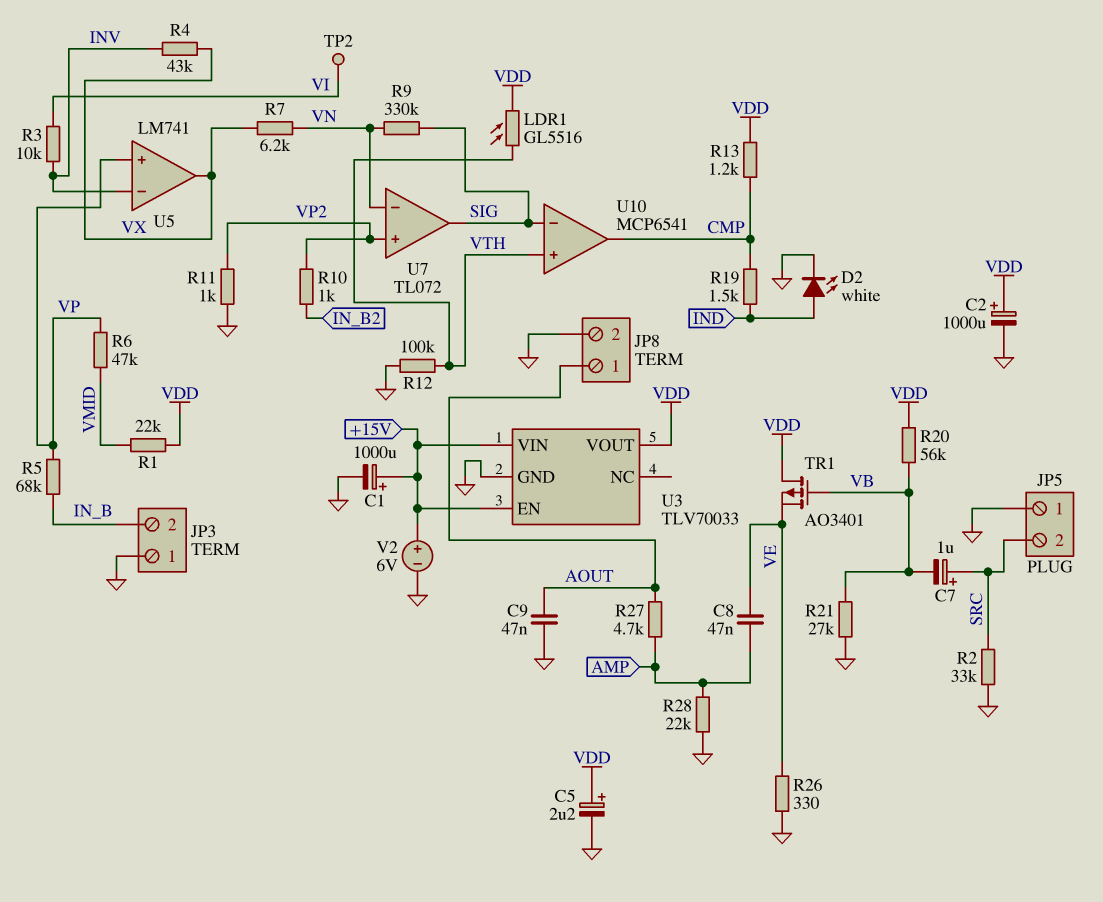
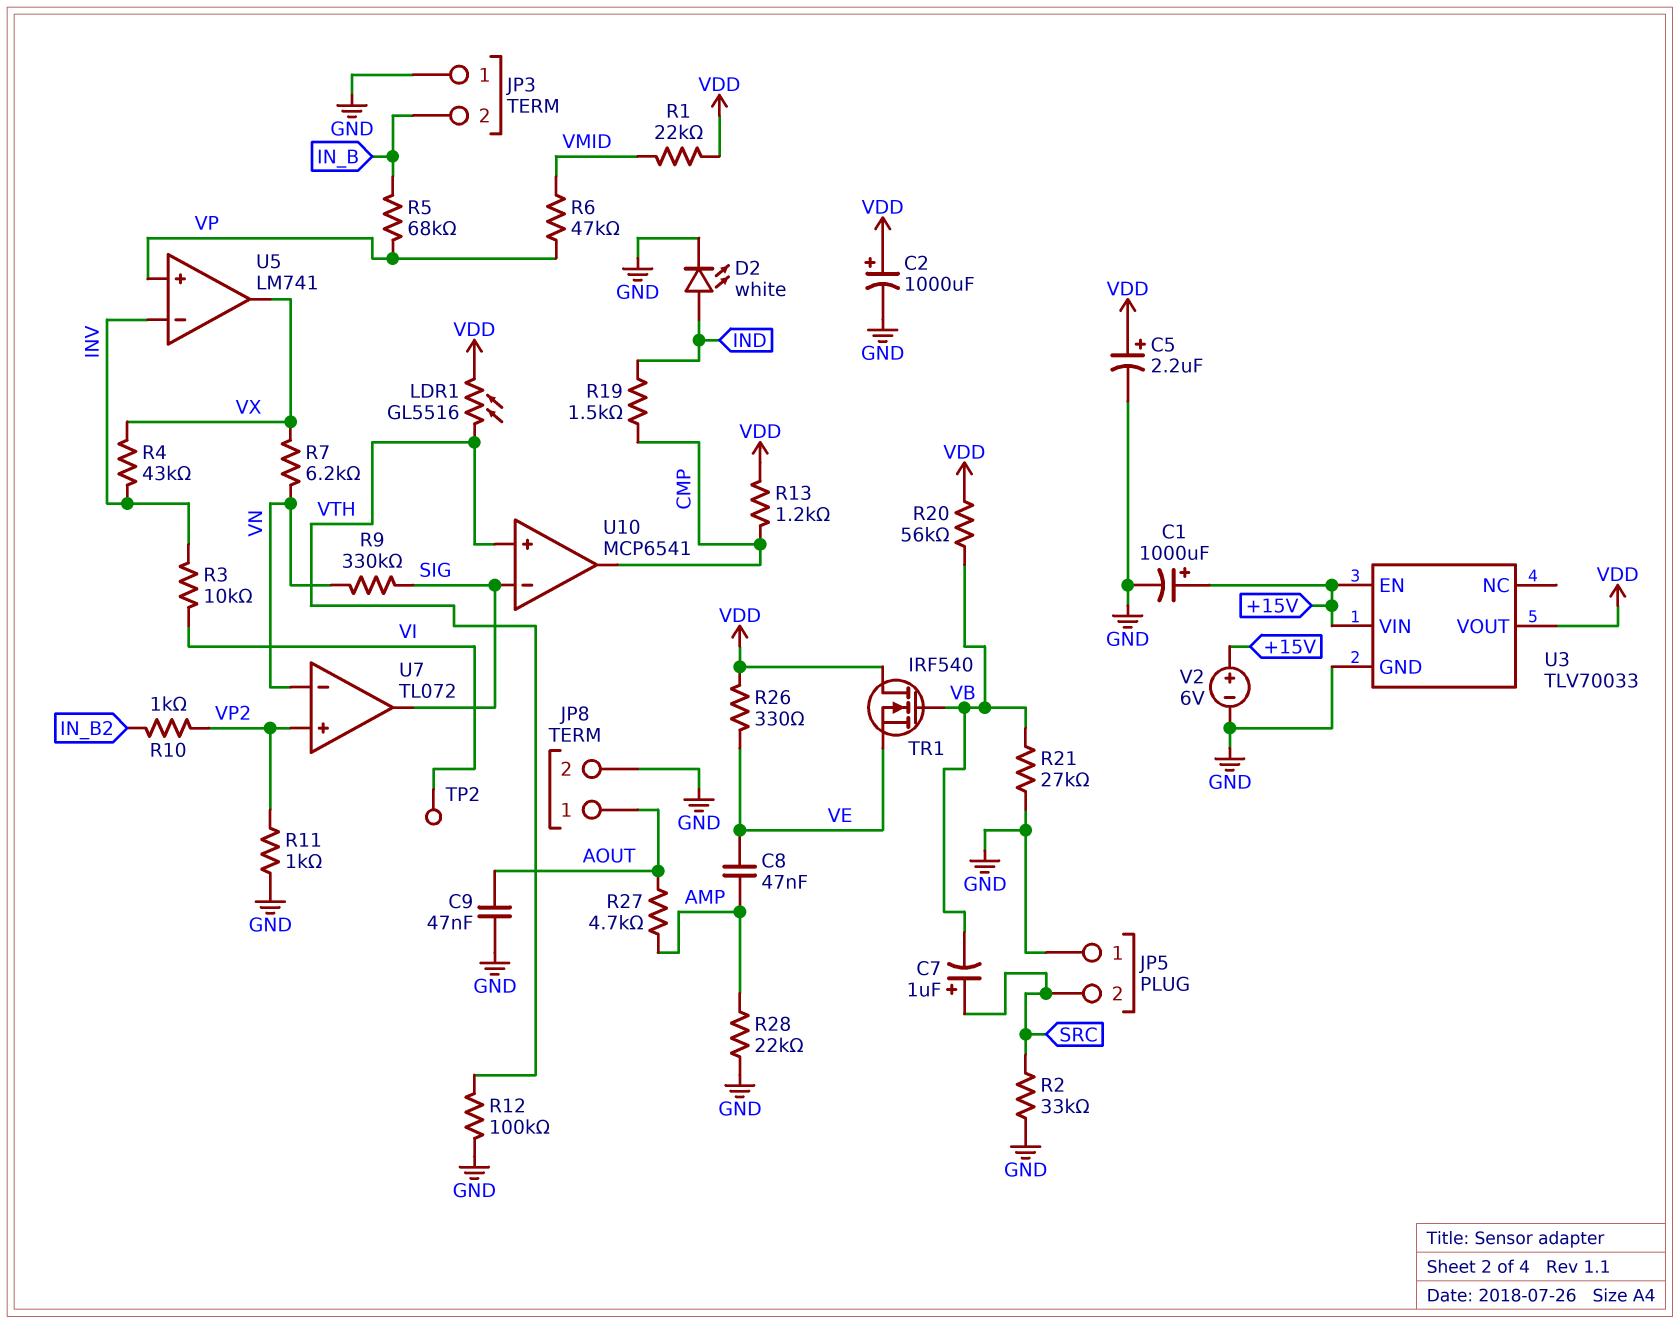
R26: 330 (GND, VE) -> 330 (VDD, VE)
TR1: PMOS AO3401 (G VB, D VDD, S VE) -> NMOS IRF540 (G VB, D VDD, S VE)

